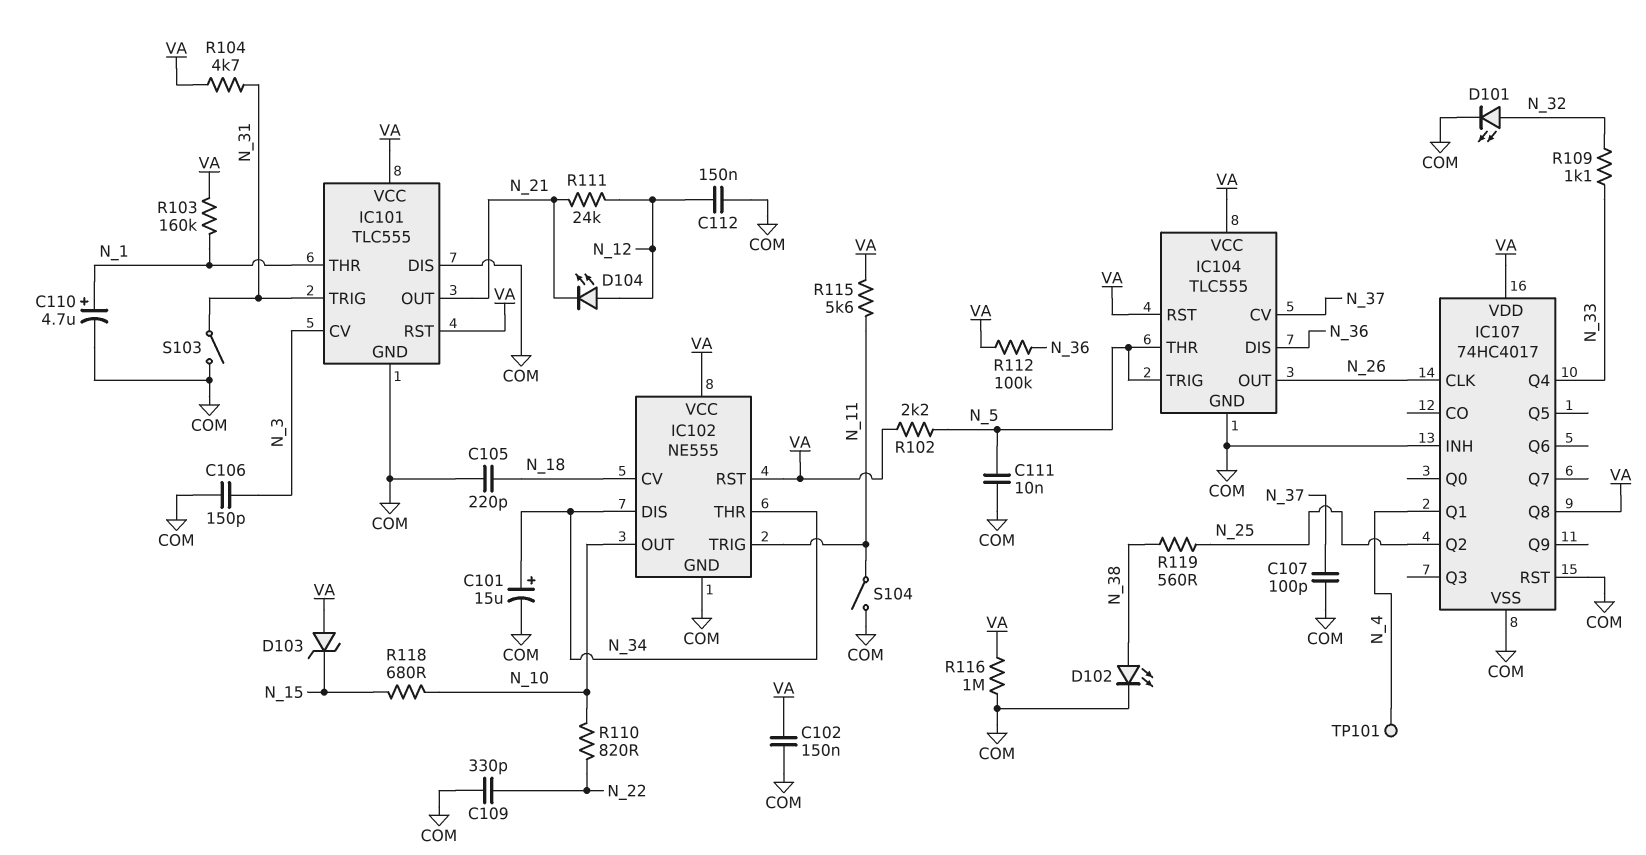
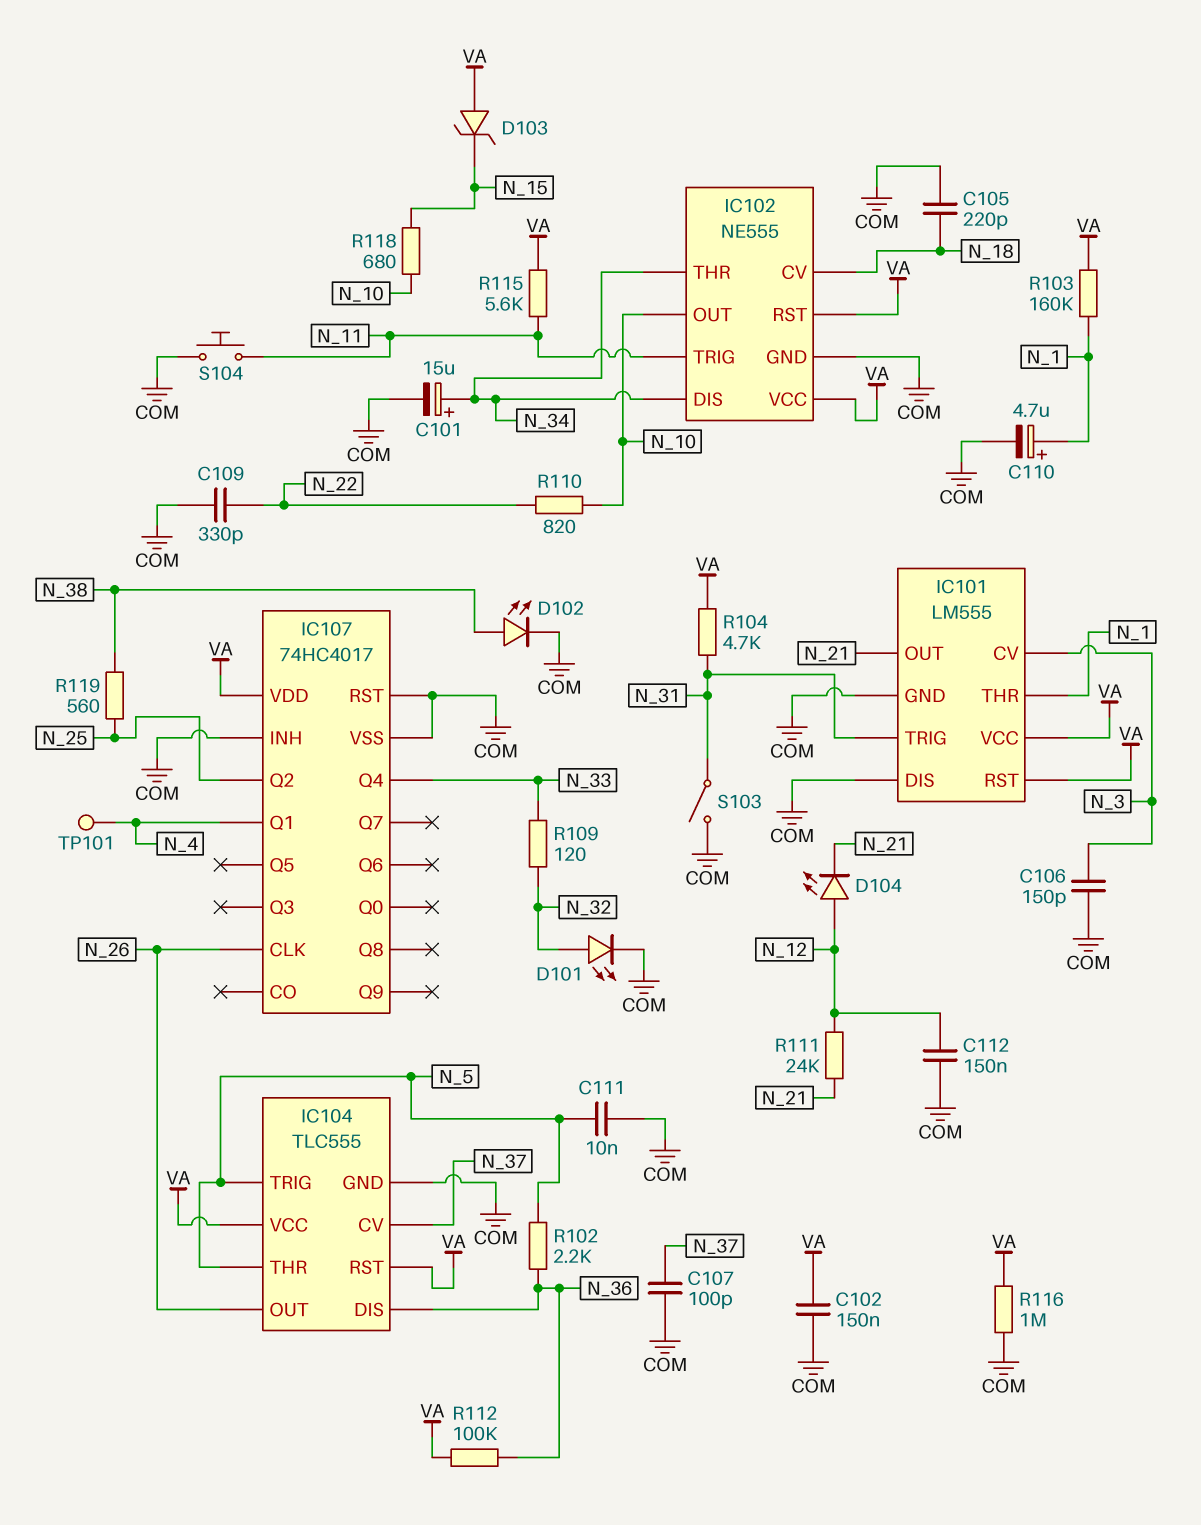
IC101: TLC555 -> LM555
IC107 pin Q8: VA -> none
R102: 2.2k (N_5, VA) -> 2.2k (N_5, N_36)
R109: 1.1k (N_32, N_33) -> 120 (N_32, N_33)
S104: switch (COM, N_11) -> button (COM, N_11)

